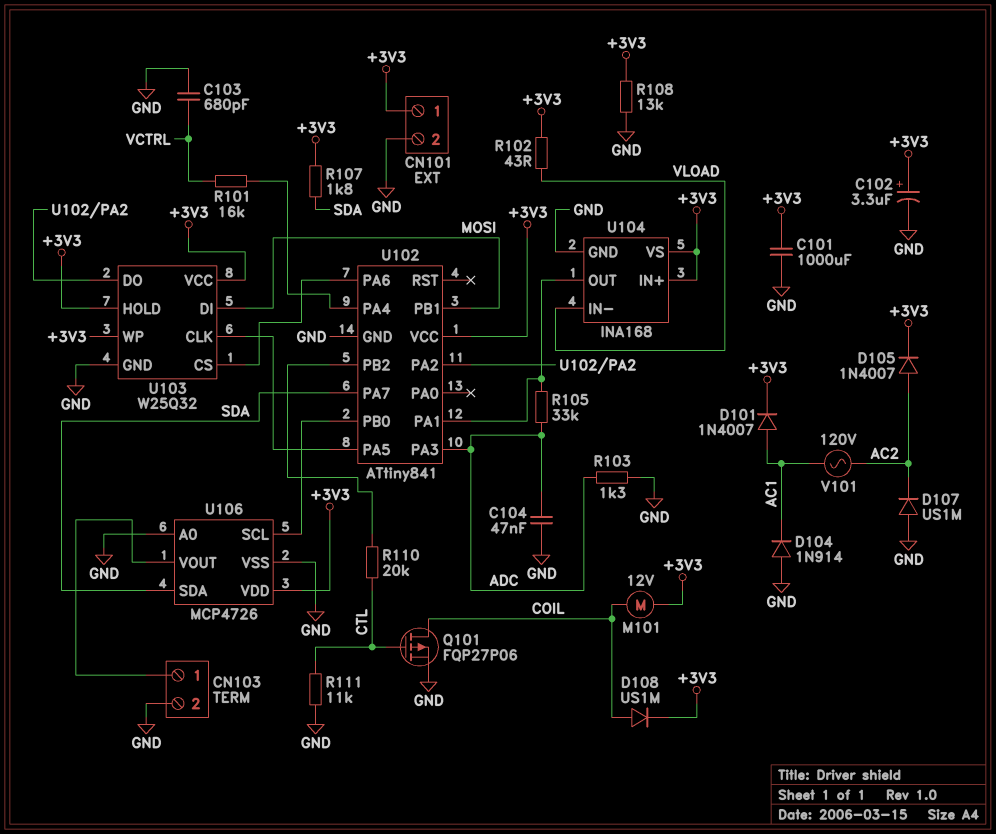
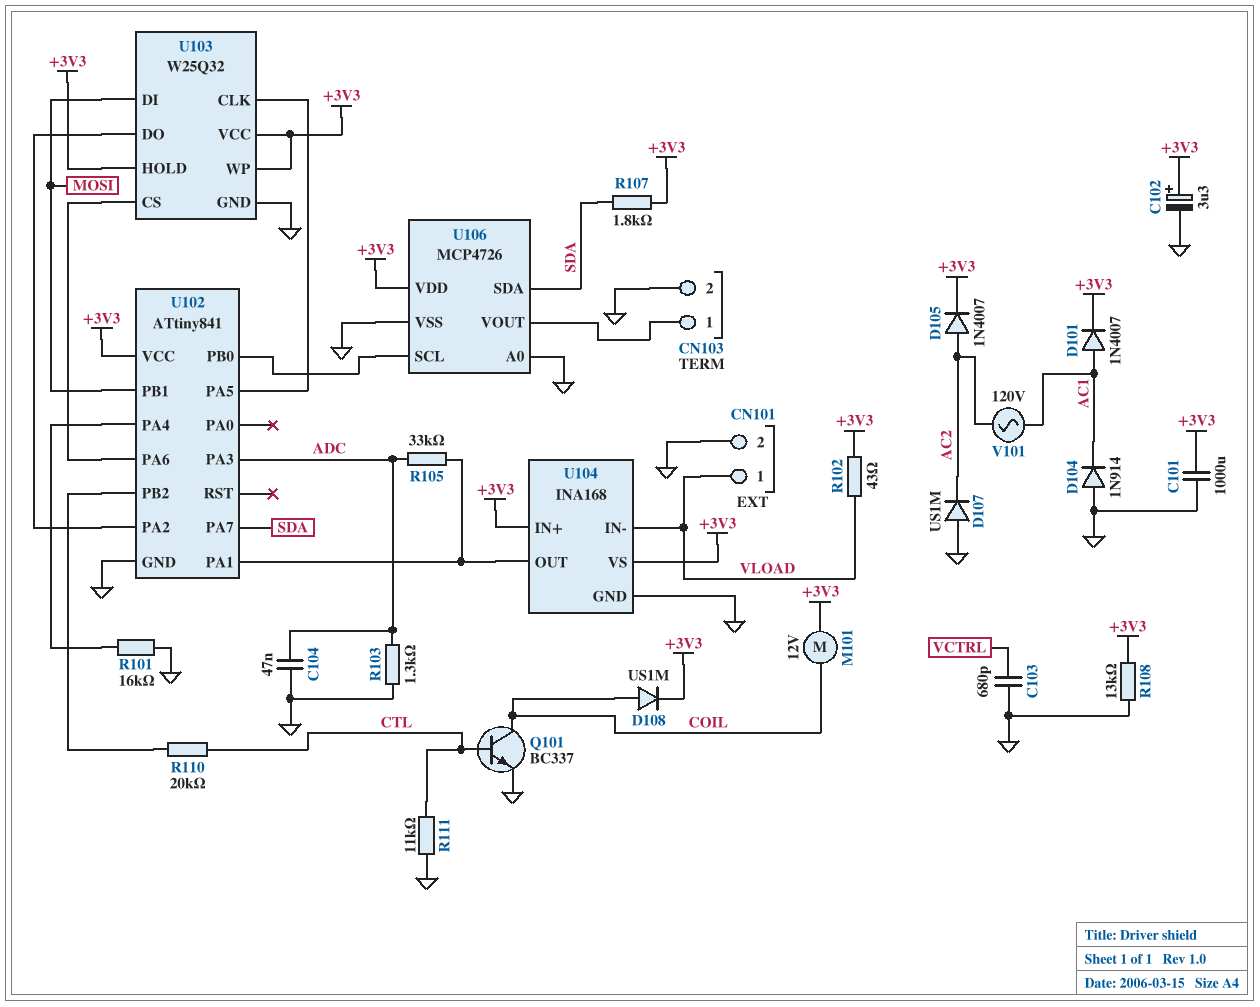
CN101 pin 1: +3V3 -> VLOAD
Q101: PMOS FQP27P06 (G CTL, D COIL, S GND) -> NPN BC337 (B CTL, C COIL, E GND)
R101: 16k (U102/PA4, VCTRL) -> 16k (GND, U102/PA4)

